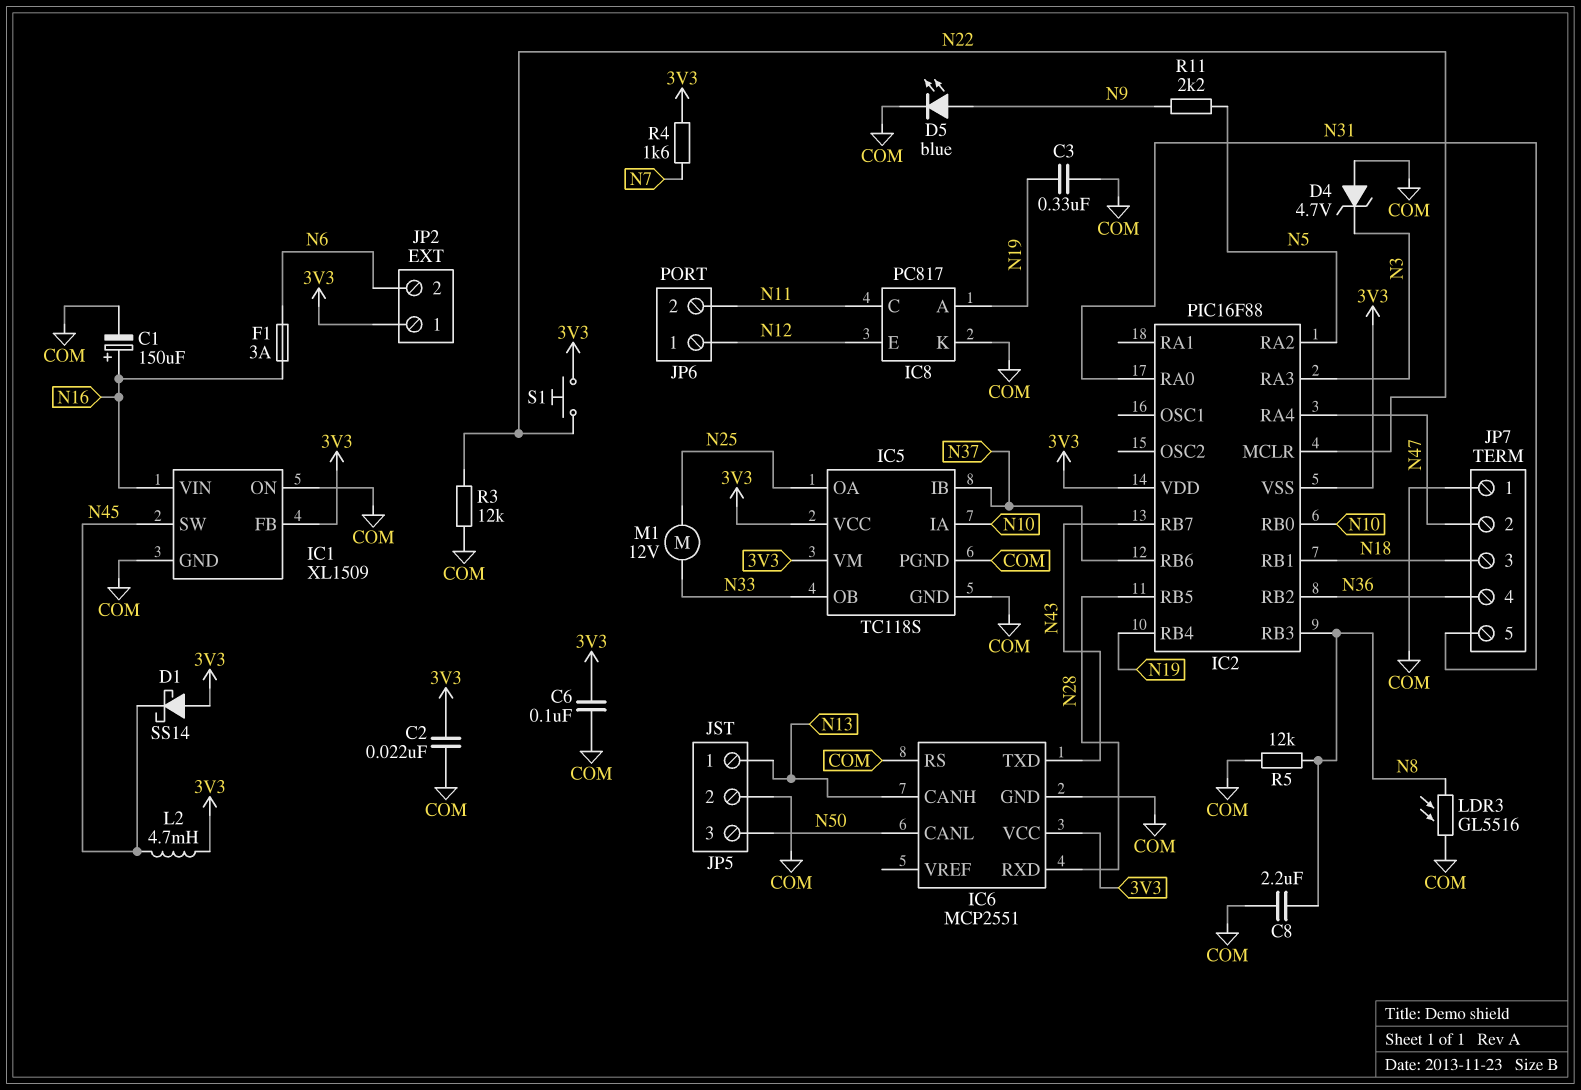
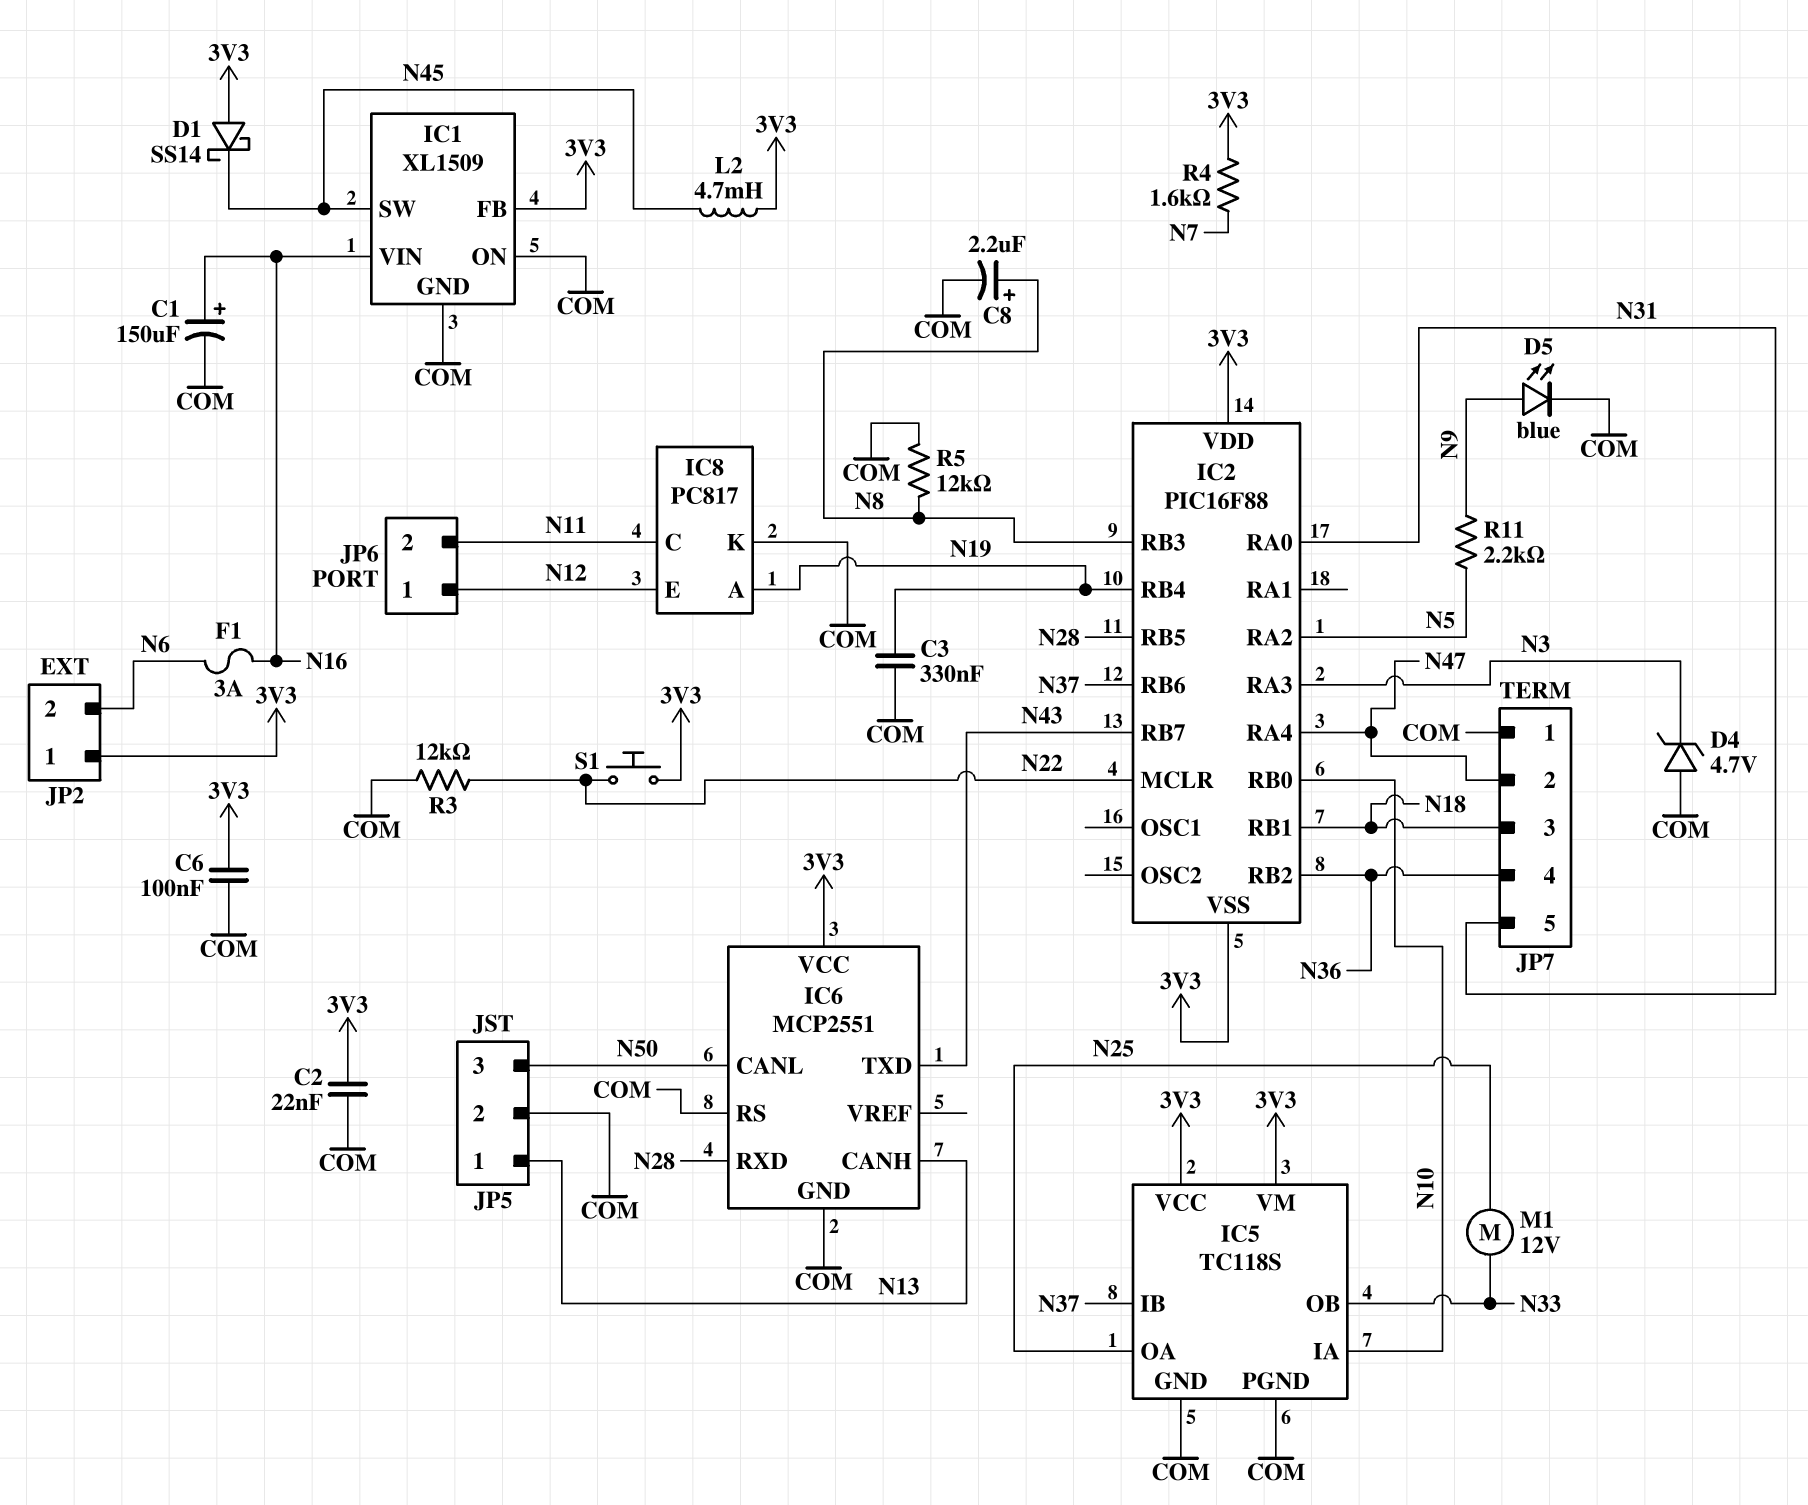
C8: 2.2uF (COM, N8) -> 2.2uF (plus N8, minus COM)
LDR3: GL5516 (COM, N8) -> none

